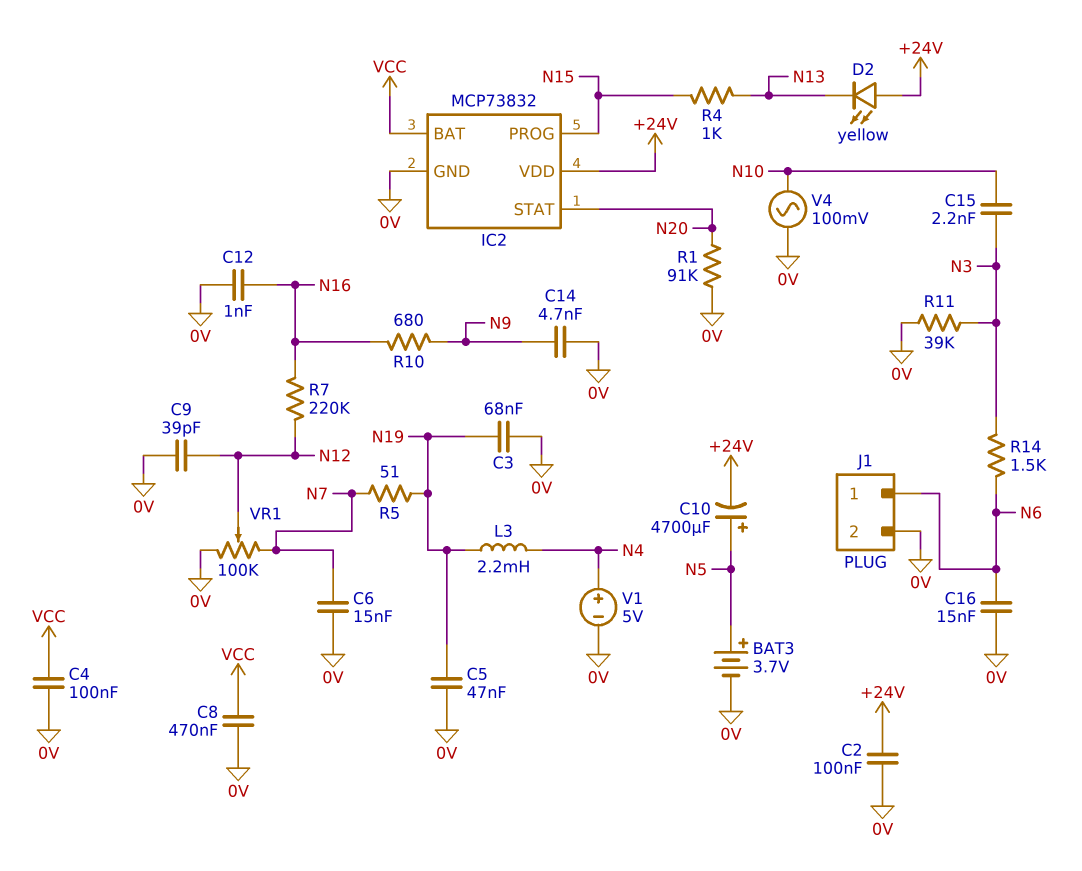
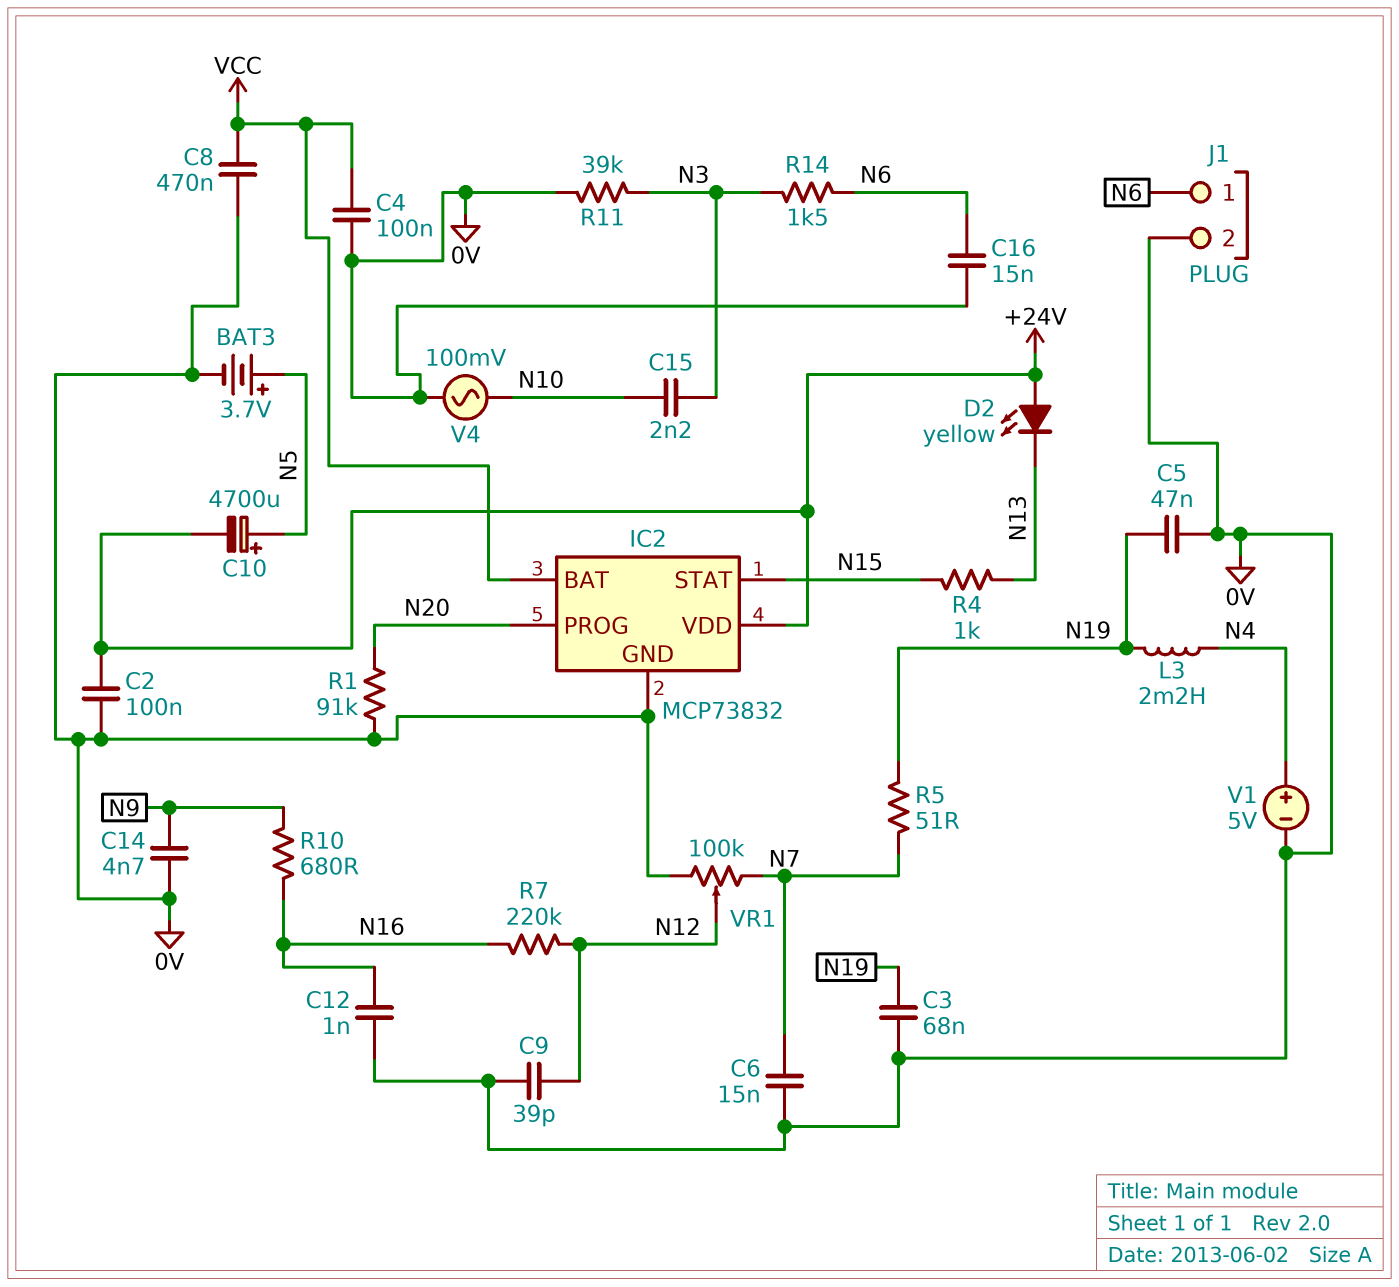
IC2 pin PROG: N15 -> N20
IC2 pin STAT: N20 -> N15

